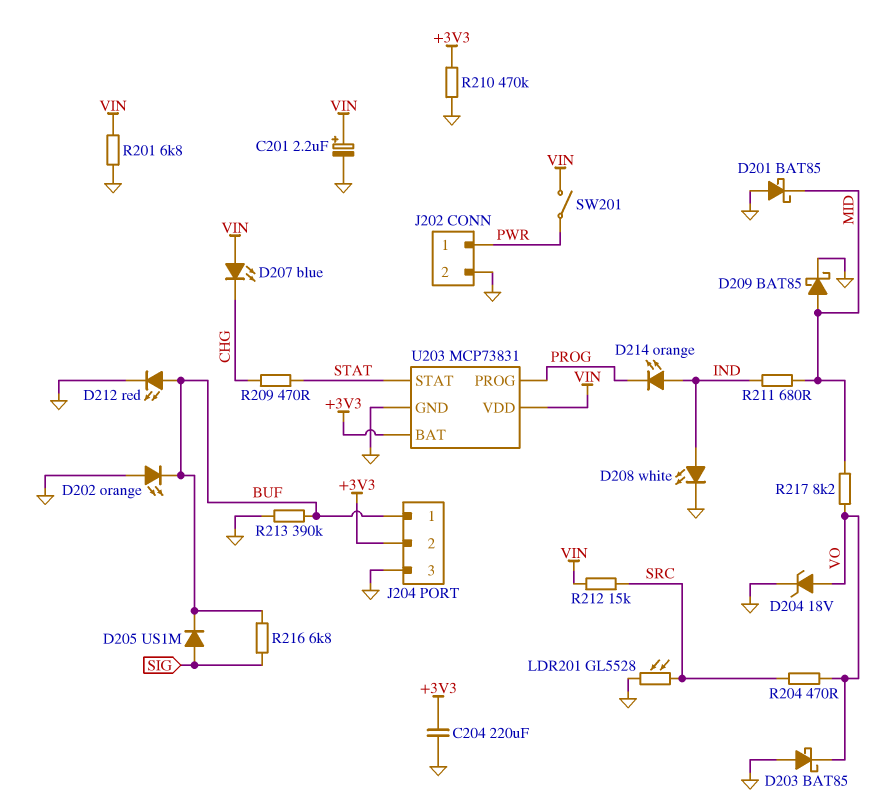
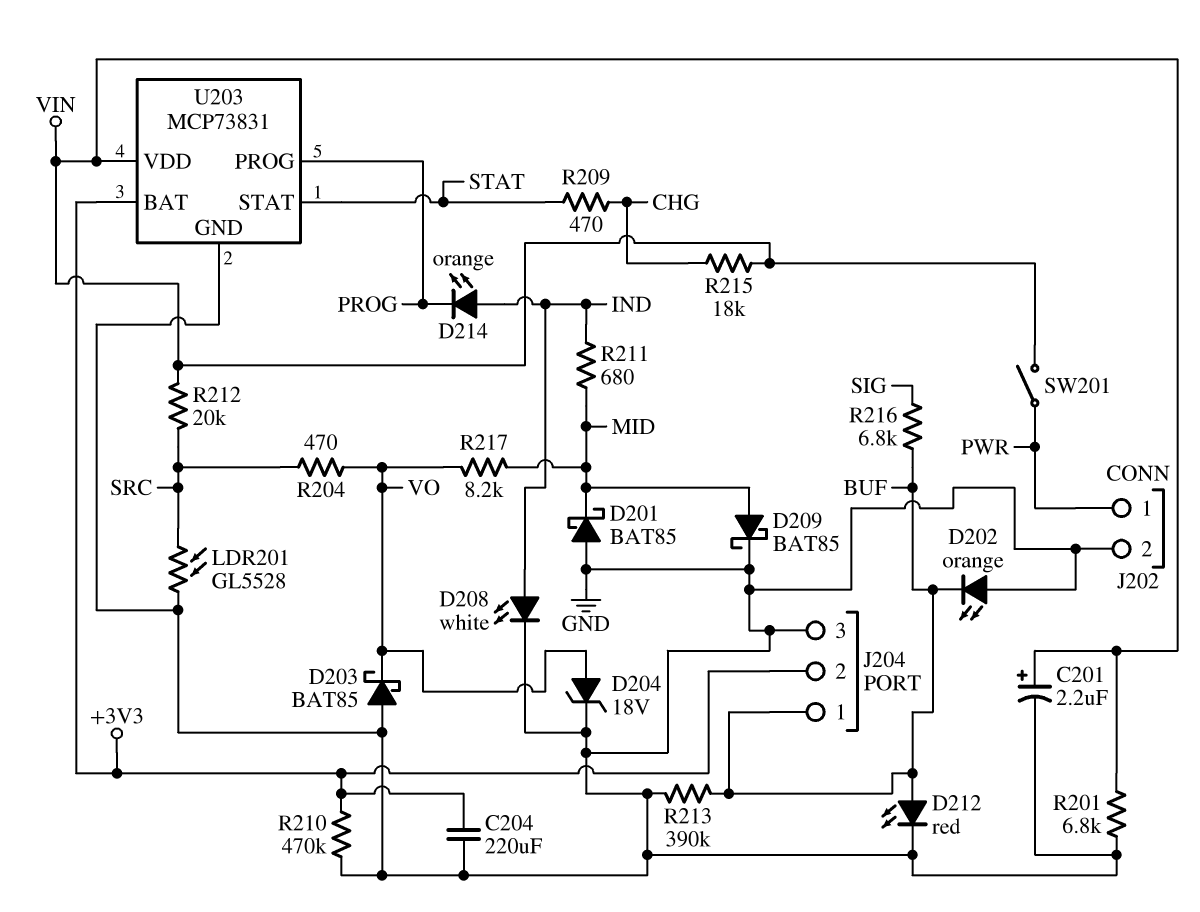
D205: diode US1M (A SIG, K BUF) -> none
D207: LED blue (A VIN, K CHG) -> none
R212: 15k (SRC, VIN) -> 20k (SRC, VIN)
R215: none -> 18k (CHG, VIN)

